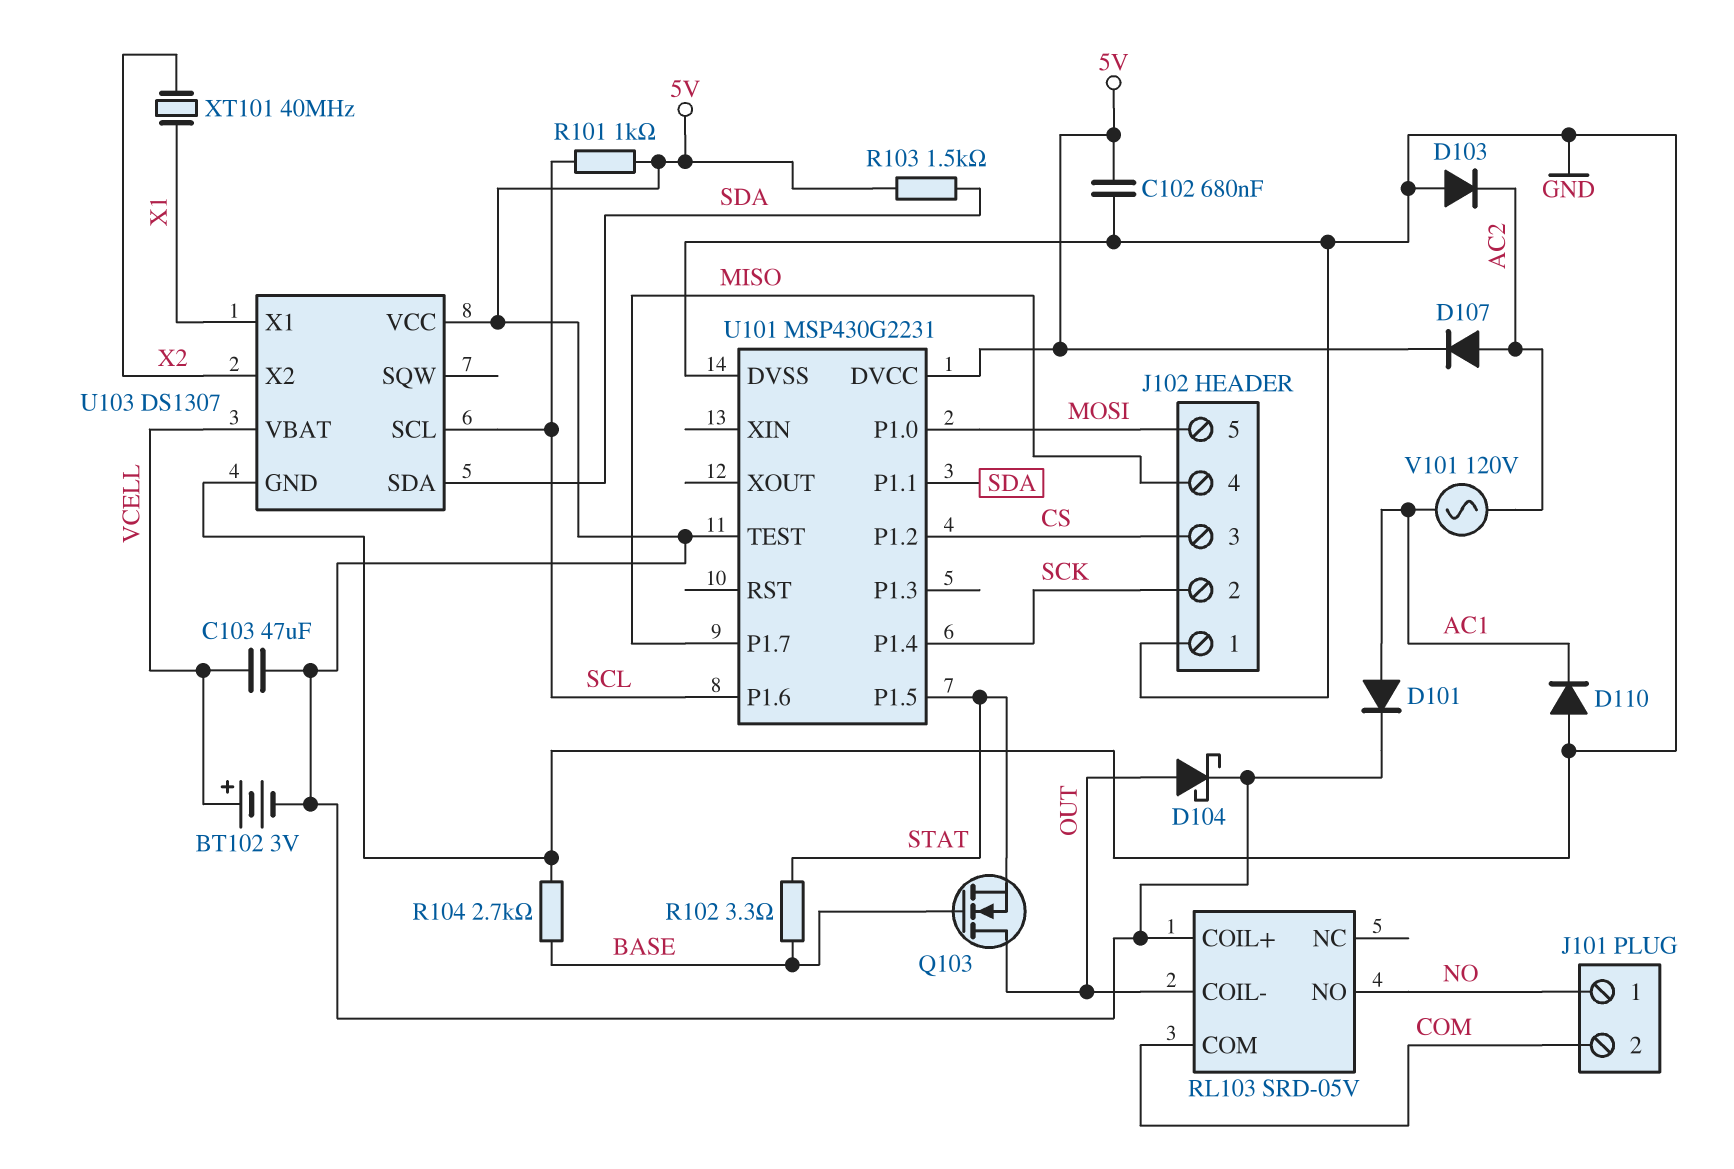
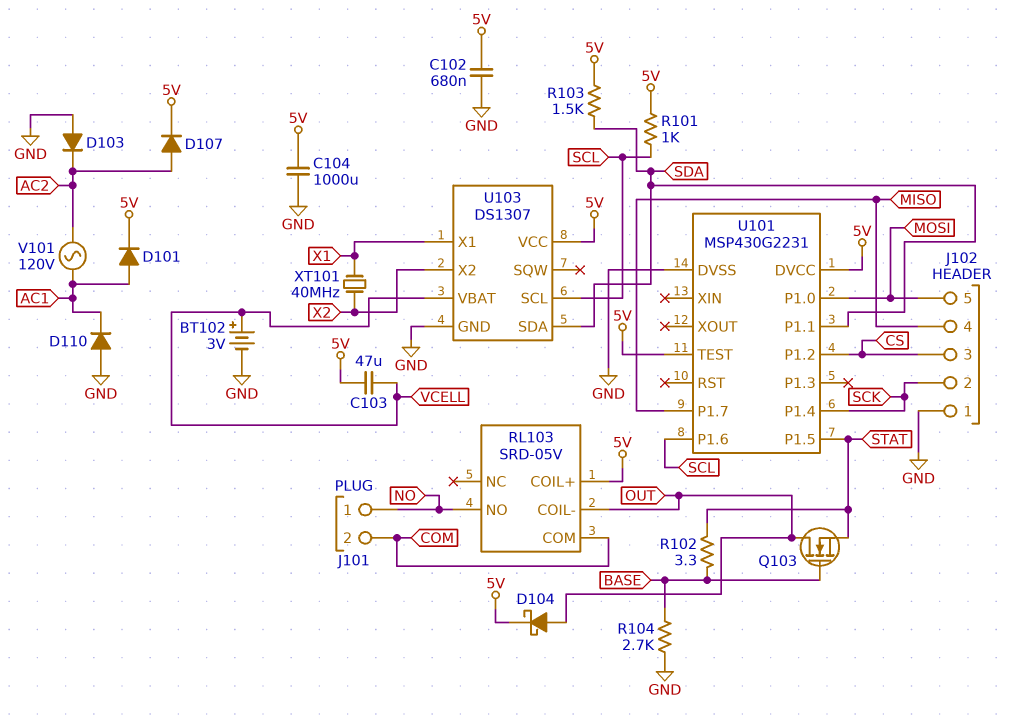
BT102: 3V (plus VCELL, minus 5V) -> 3V (plus VCELL, minus GND)
C104: none -> 1000uF (5V, GND)

